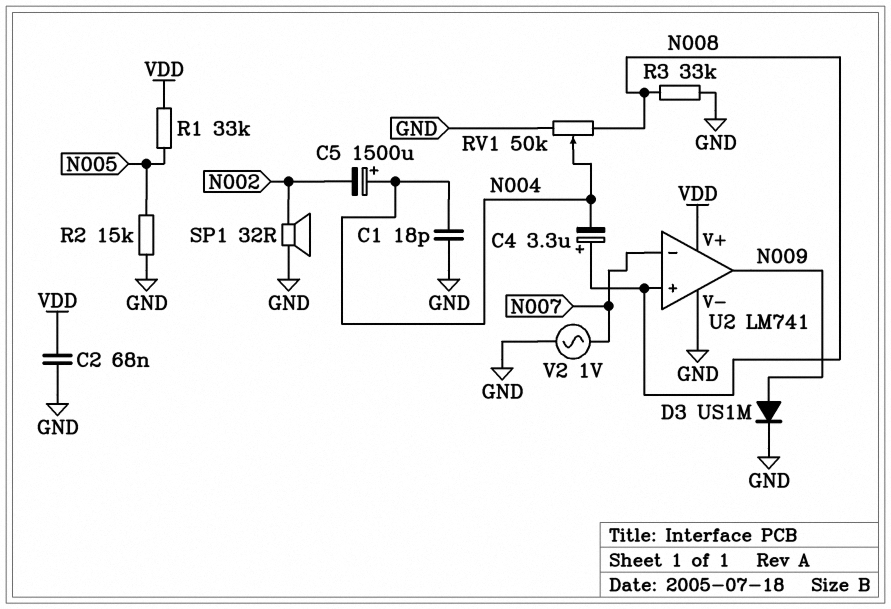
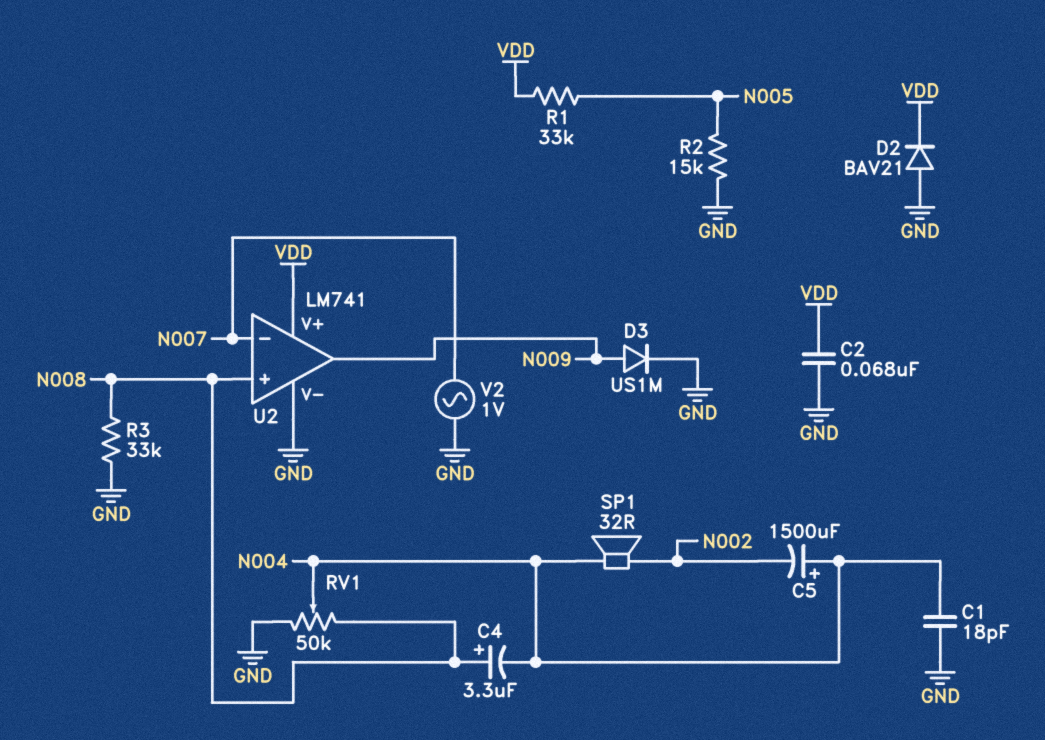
D2: none -> diode BAV21 (A GND, K VDD)
SP1: speaker 32R (GND, N002) -> speaker 32R (N002, N004)

